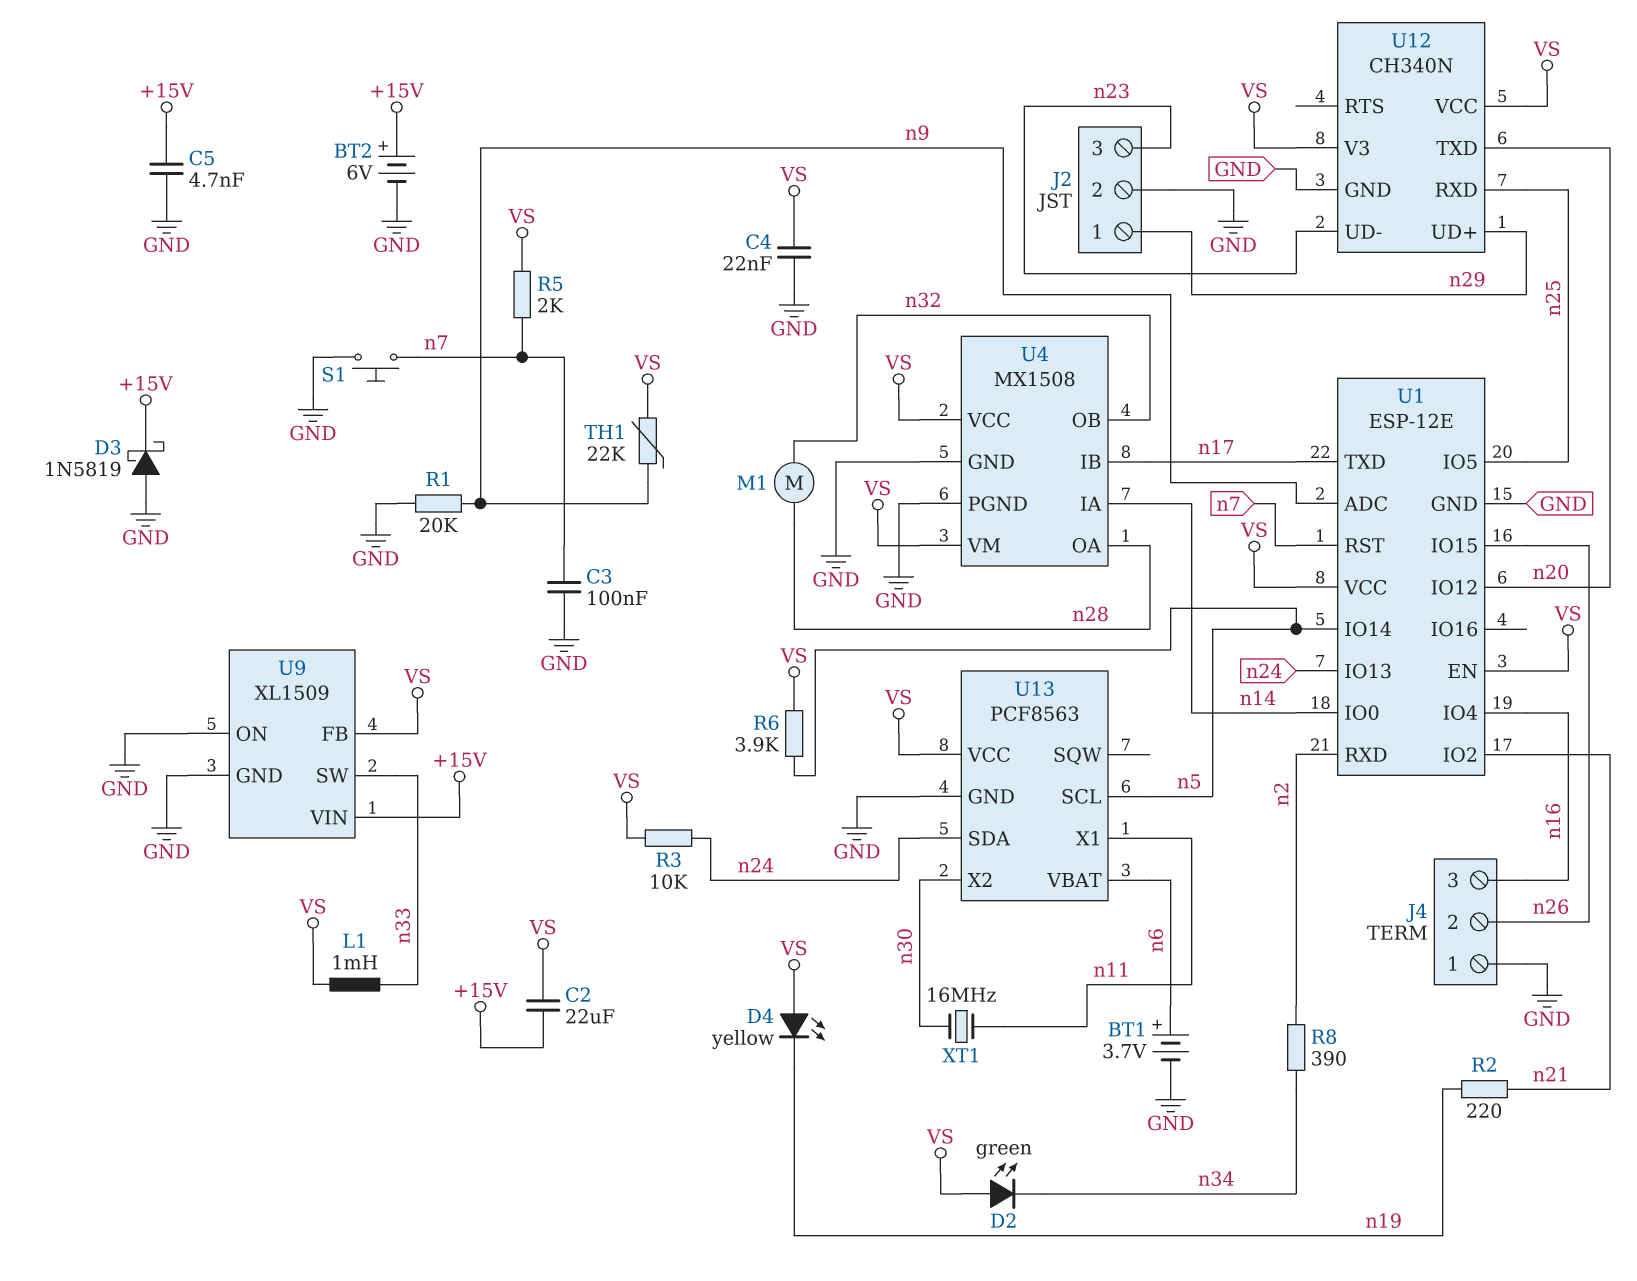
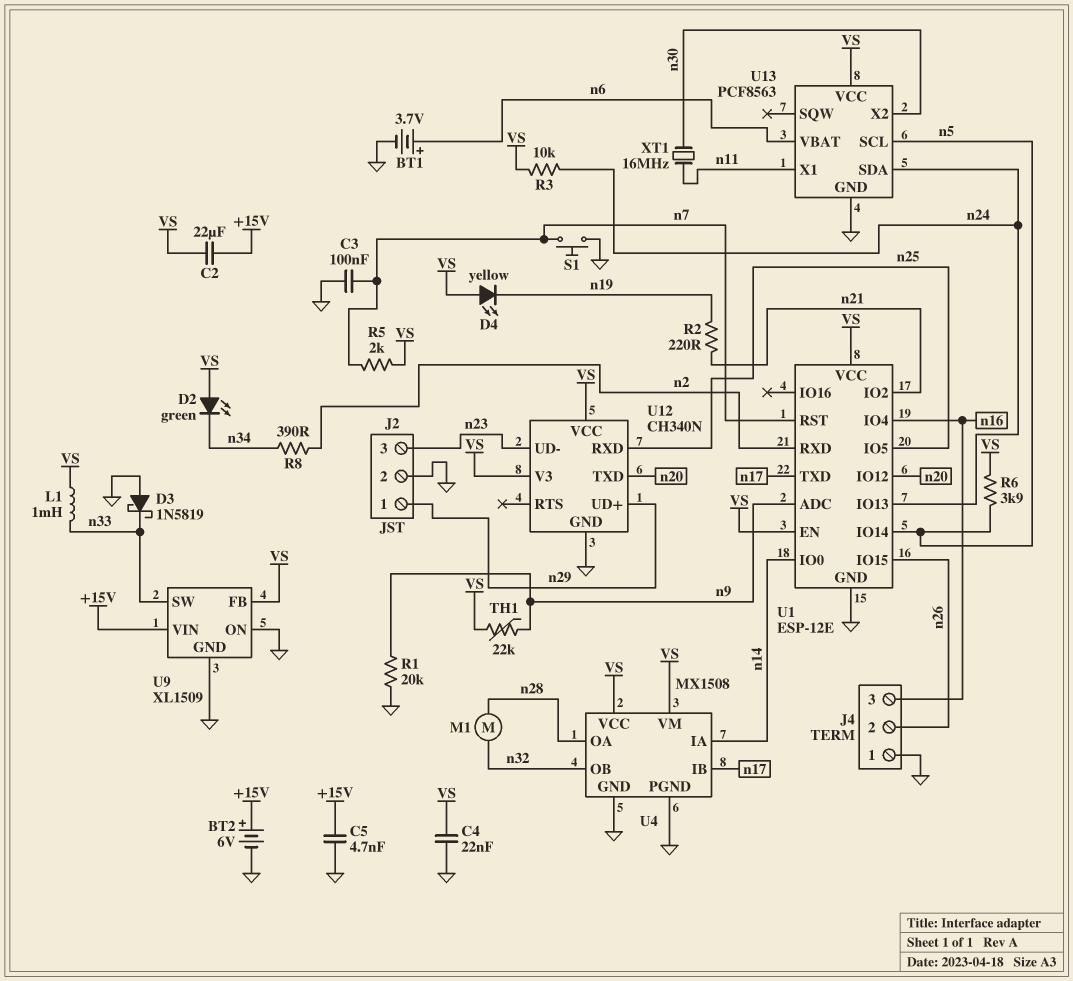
D3: schottky 1N5819 (A GND, K +15V) -> schottky 1N5819 (A GND, K n33)

